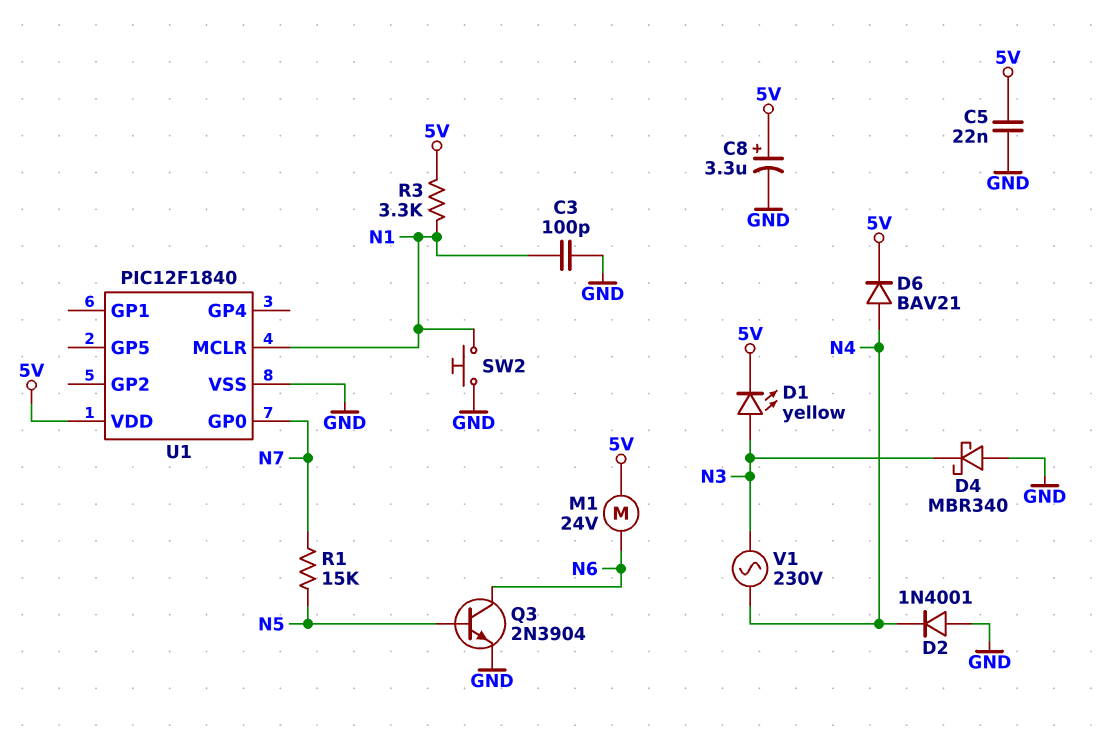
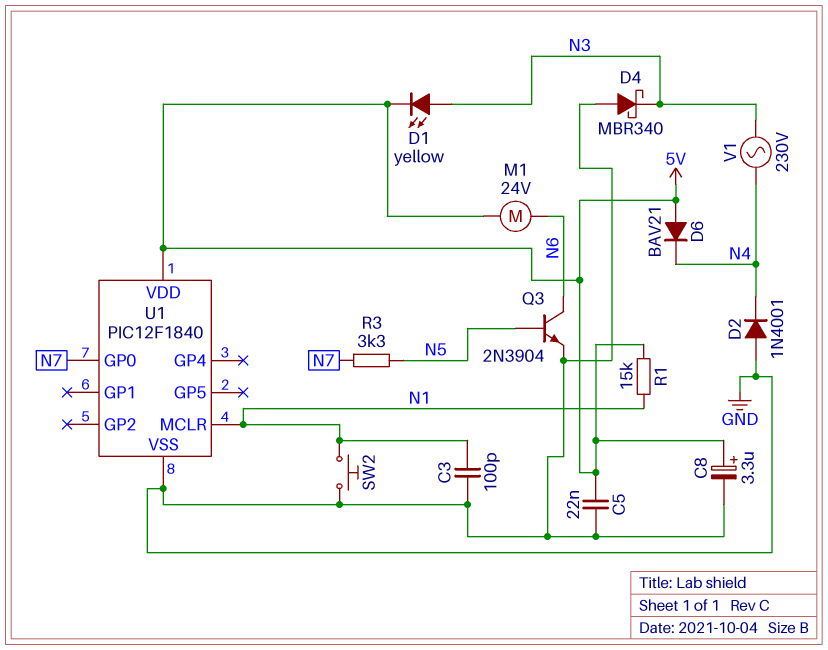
D6: diode BAV21 (A N4, K 5V) -> diode BAV21 (A 5V, K N4)
R1: 15k (N5, N7) -> 15k (5V, N1)
R3: 3.3k (5V, N1) -> 3.3k (N5, N7)

